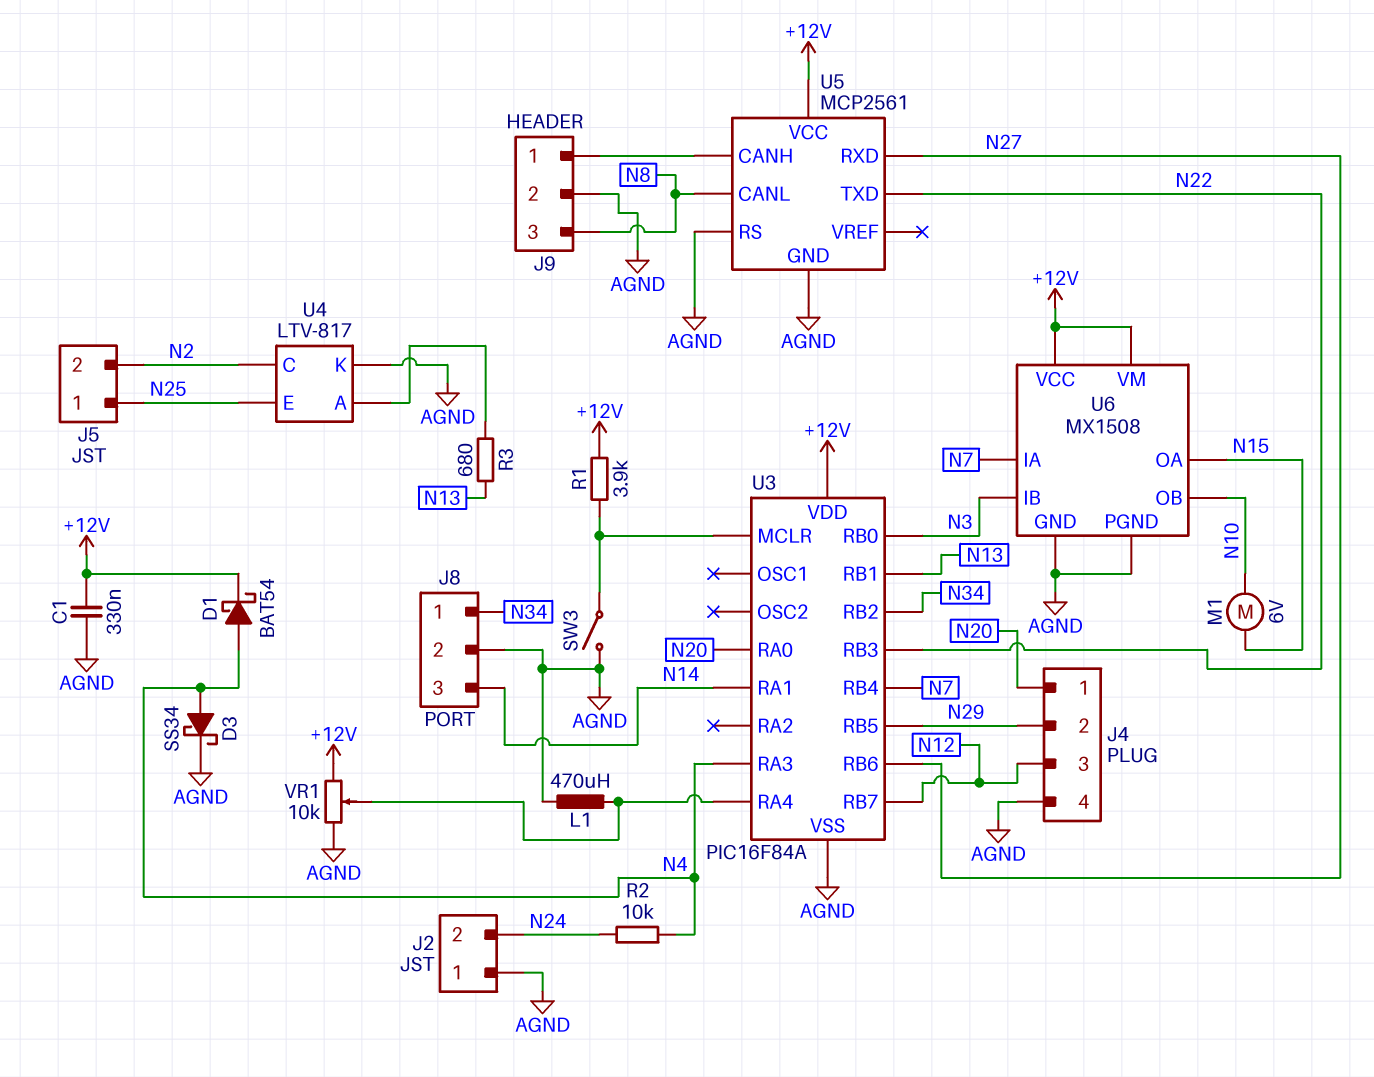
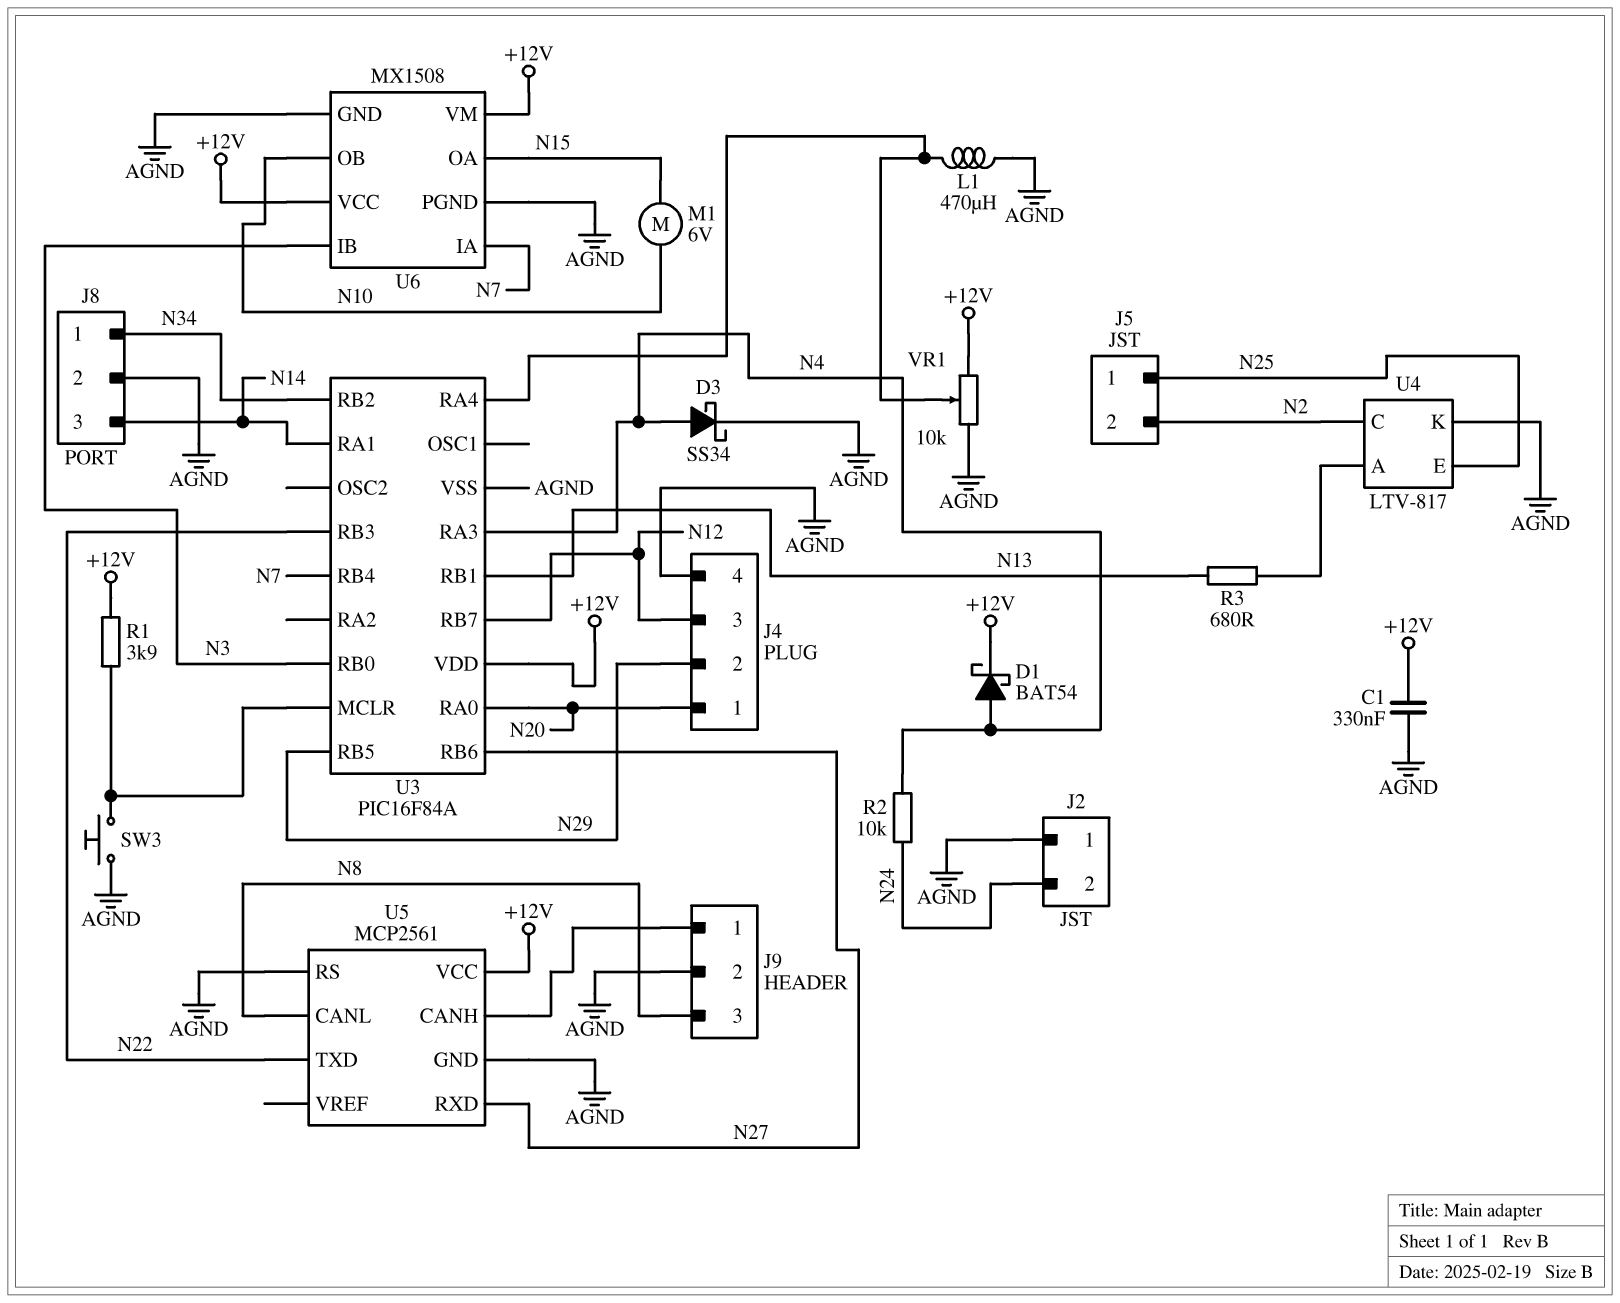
SW3: switch (AGND, U3/MCLR) -> button (AGND, U3/MCLR)

